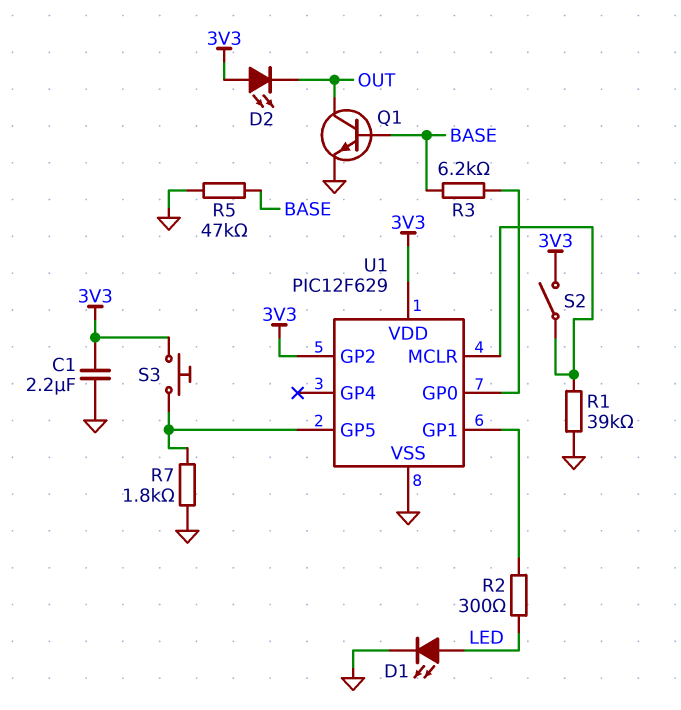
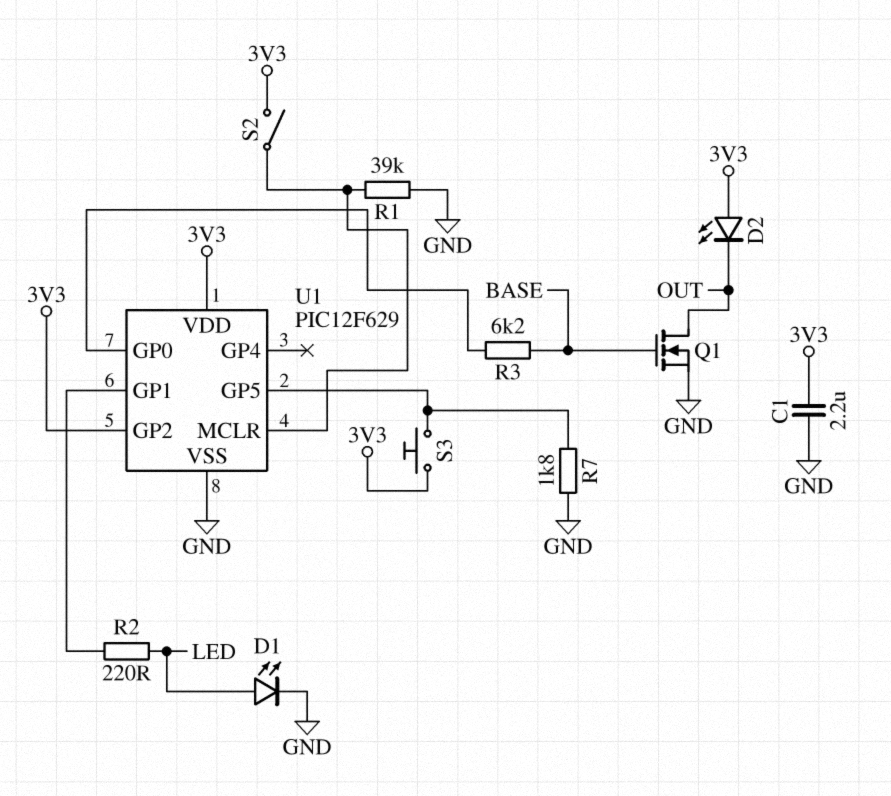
Q1: NPN (B BASE, C OUT, E GND) -> NMOS (G BASE, D OUT, S GND)
R2: 300 (LED, U1/GP1) -> 220 (LED, U1/GP1)
R5: 47k (BASE, GND) -> none

